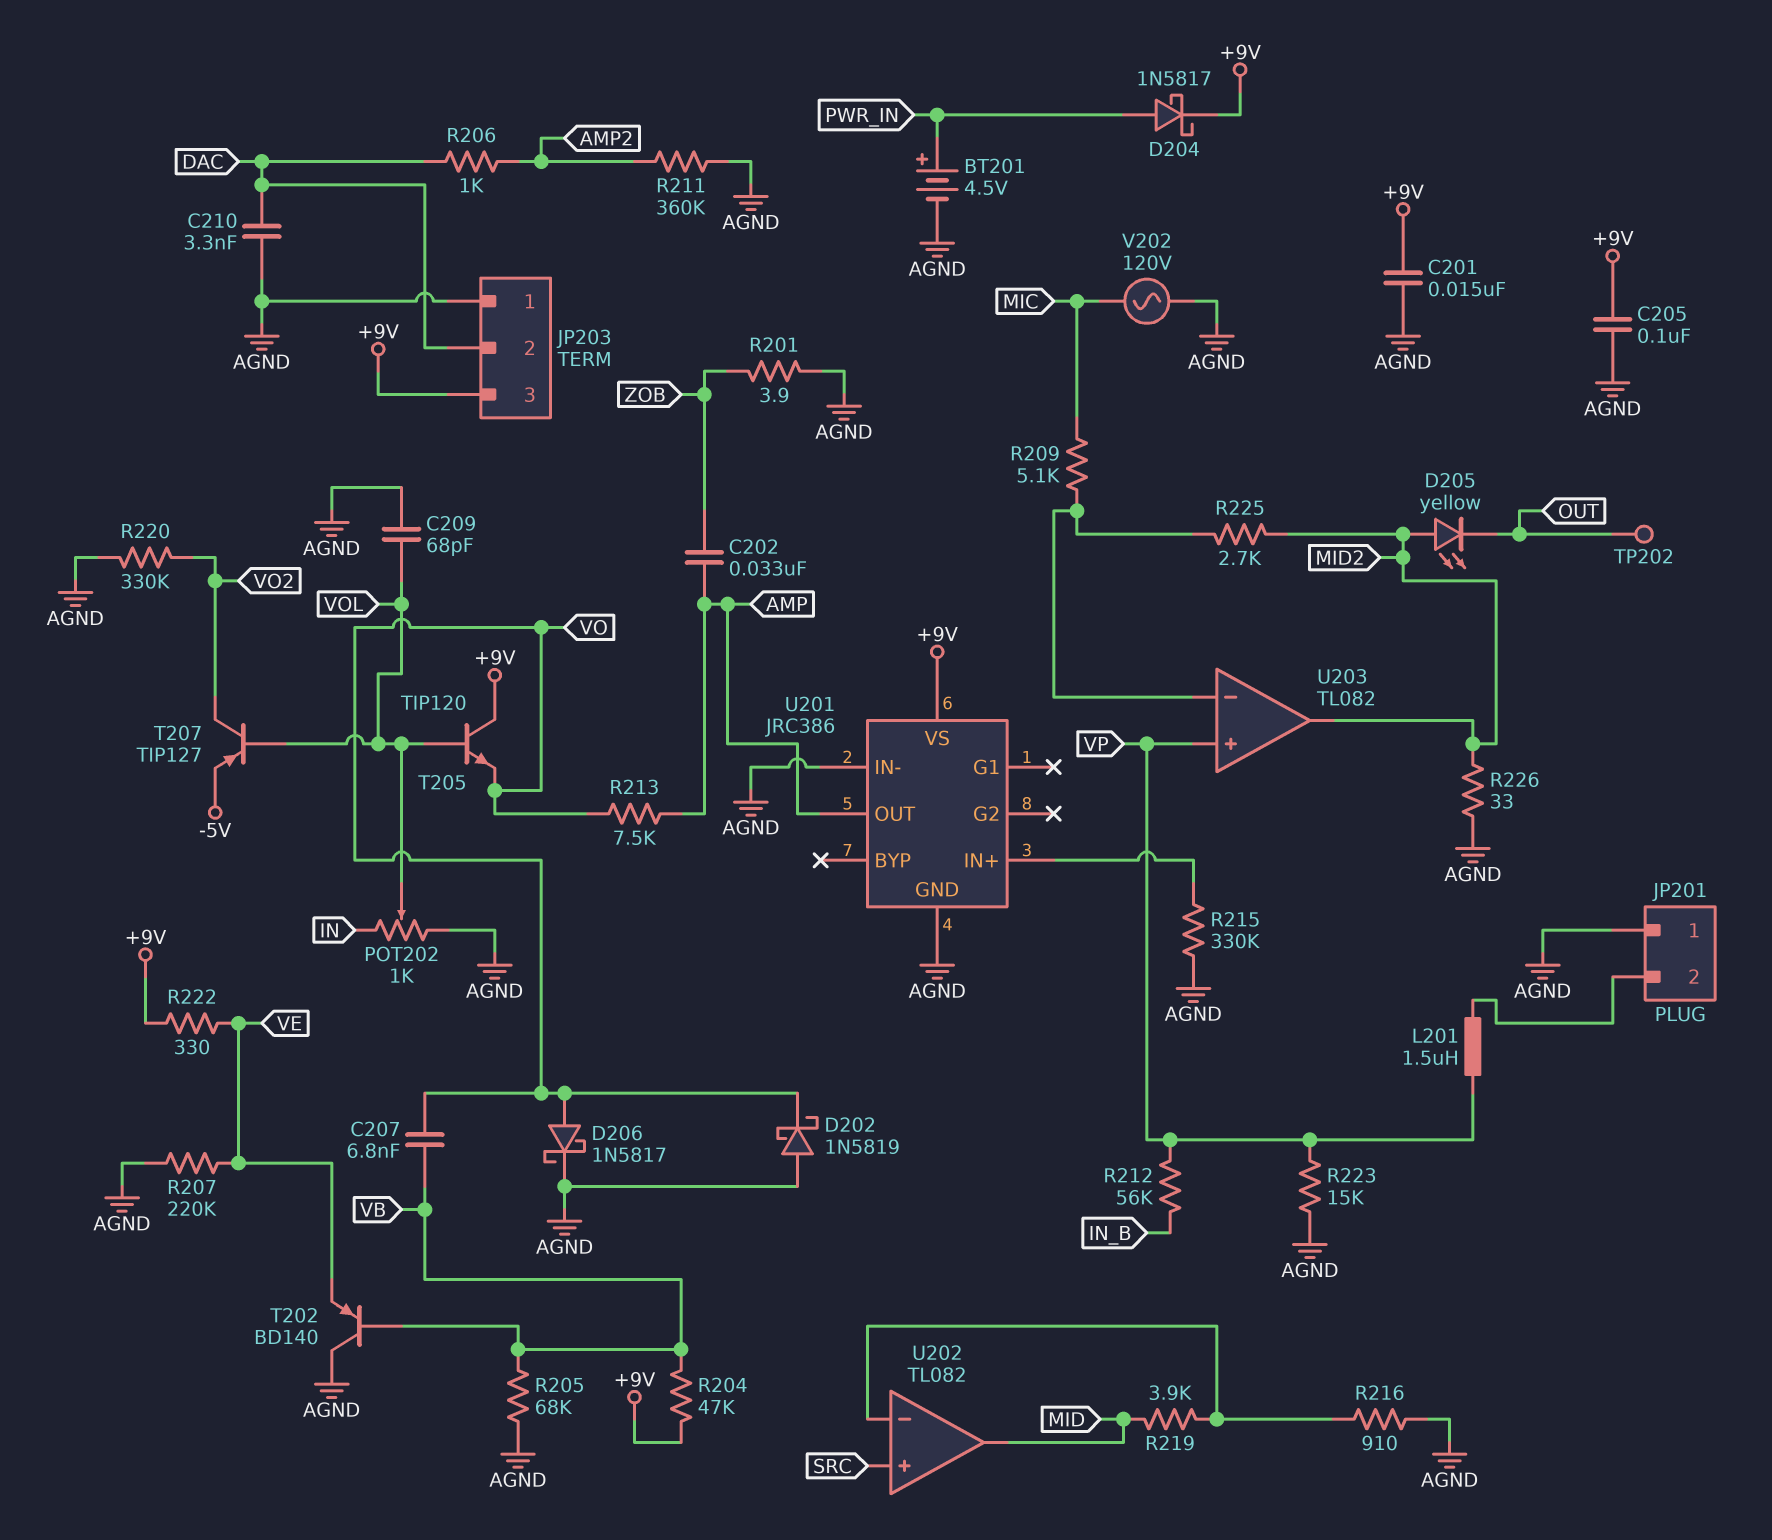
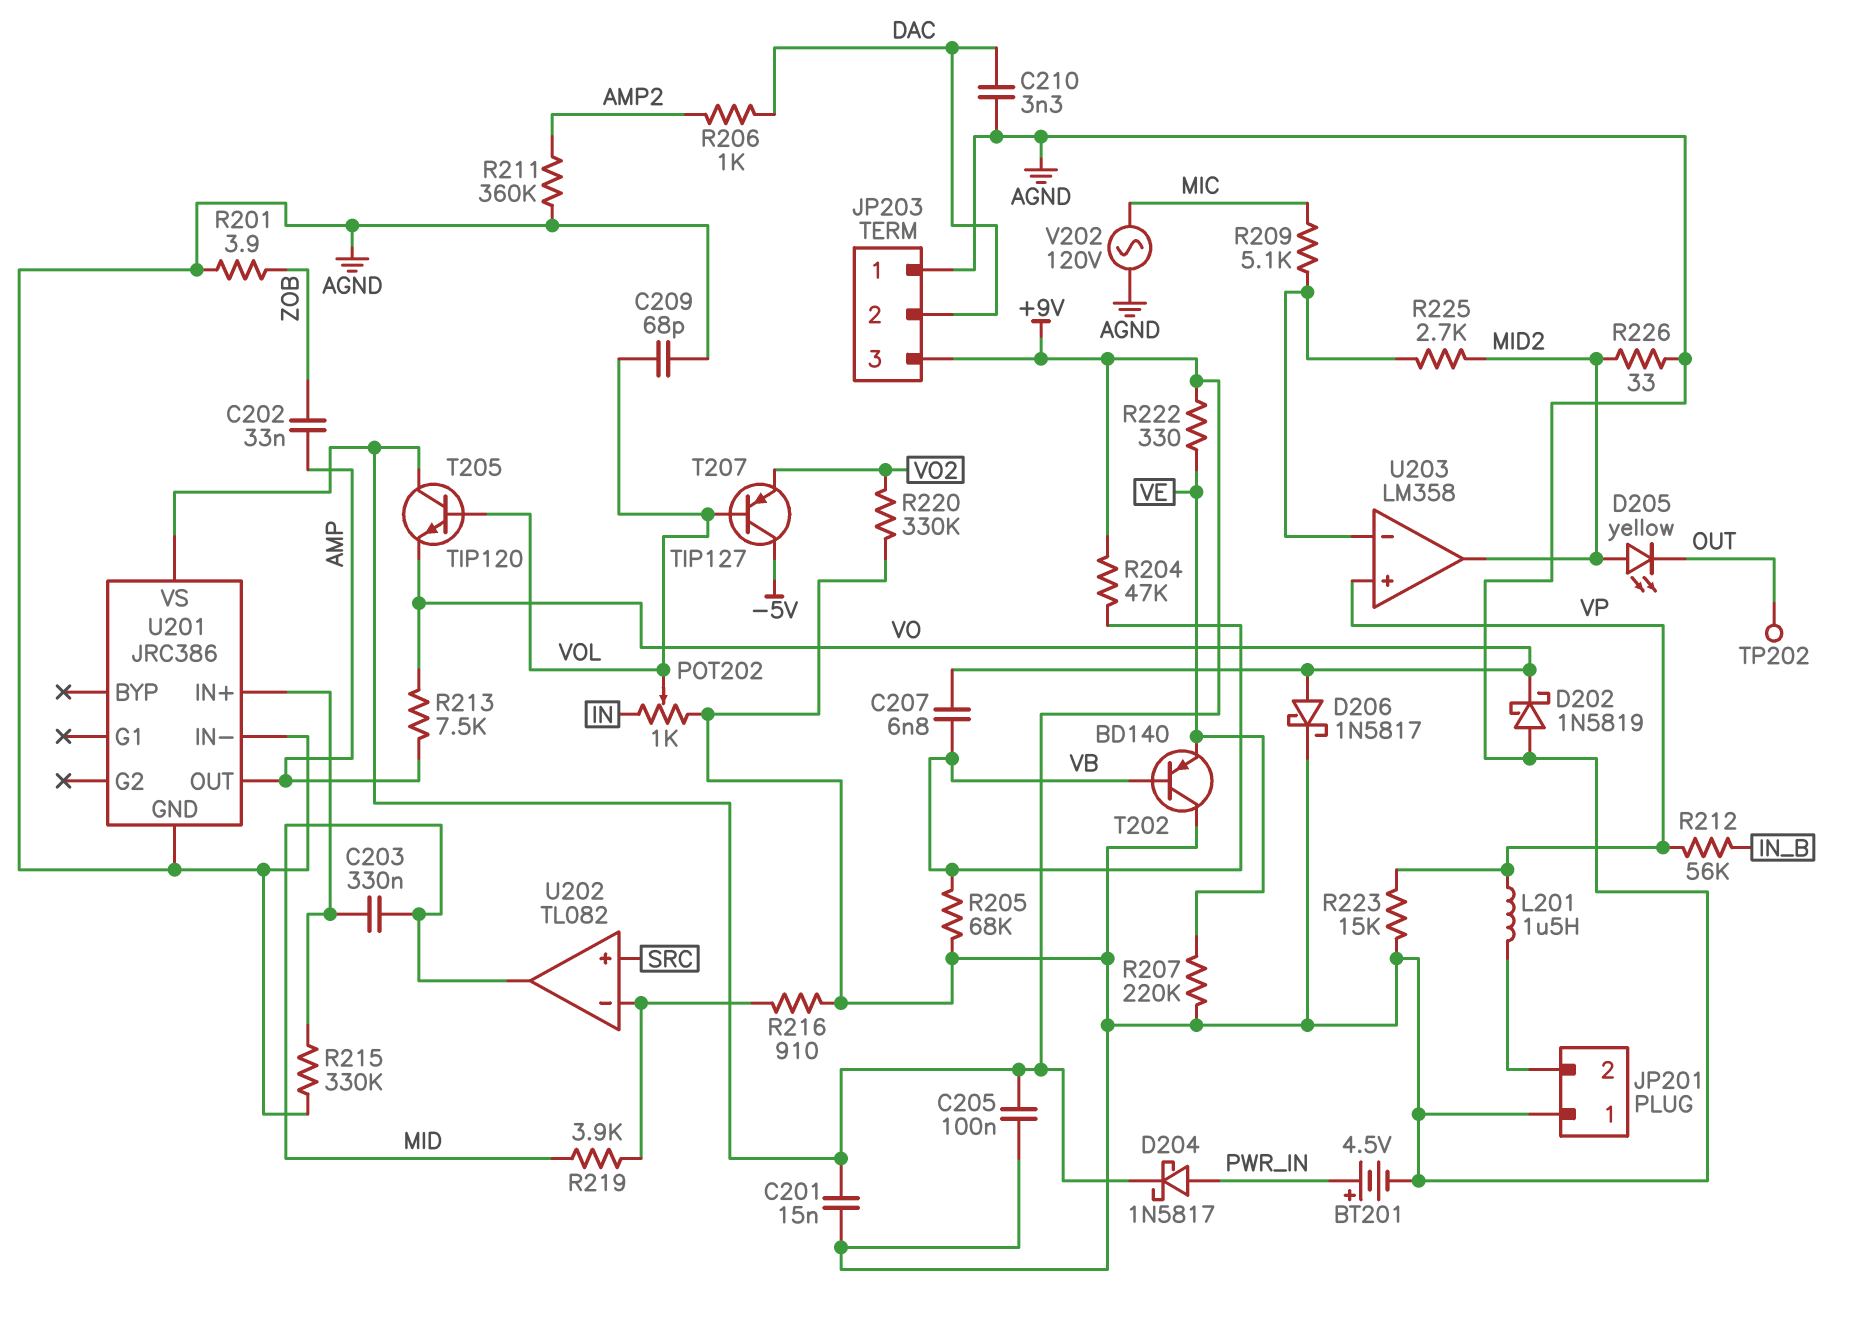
C203: none -> 330nF (MID, U201/IN+)
T207: PNP TIP127 (B VOL, C VO2, E -5V) -> PNP TIP127 (B VOL, C -5V, E VO2)
U203: TL082 -> LM358

